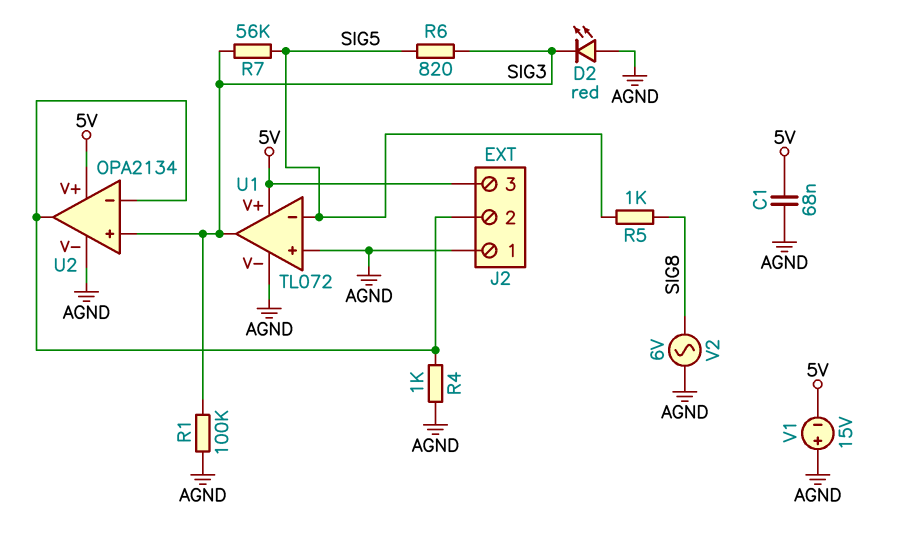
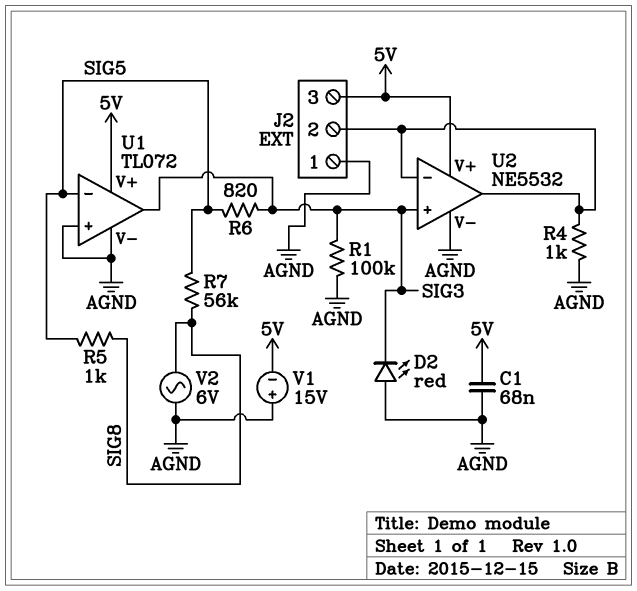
R7: 56k (SIG3, SIG5) -> 56k (SIG5, SIG8)
U2: OPA2134 -> NE5532

